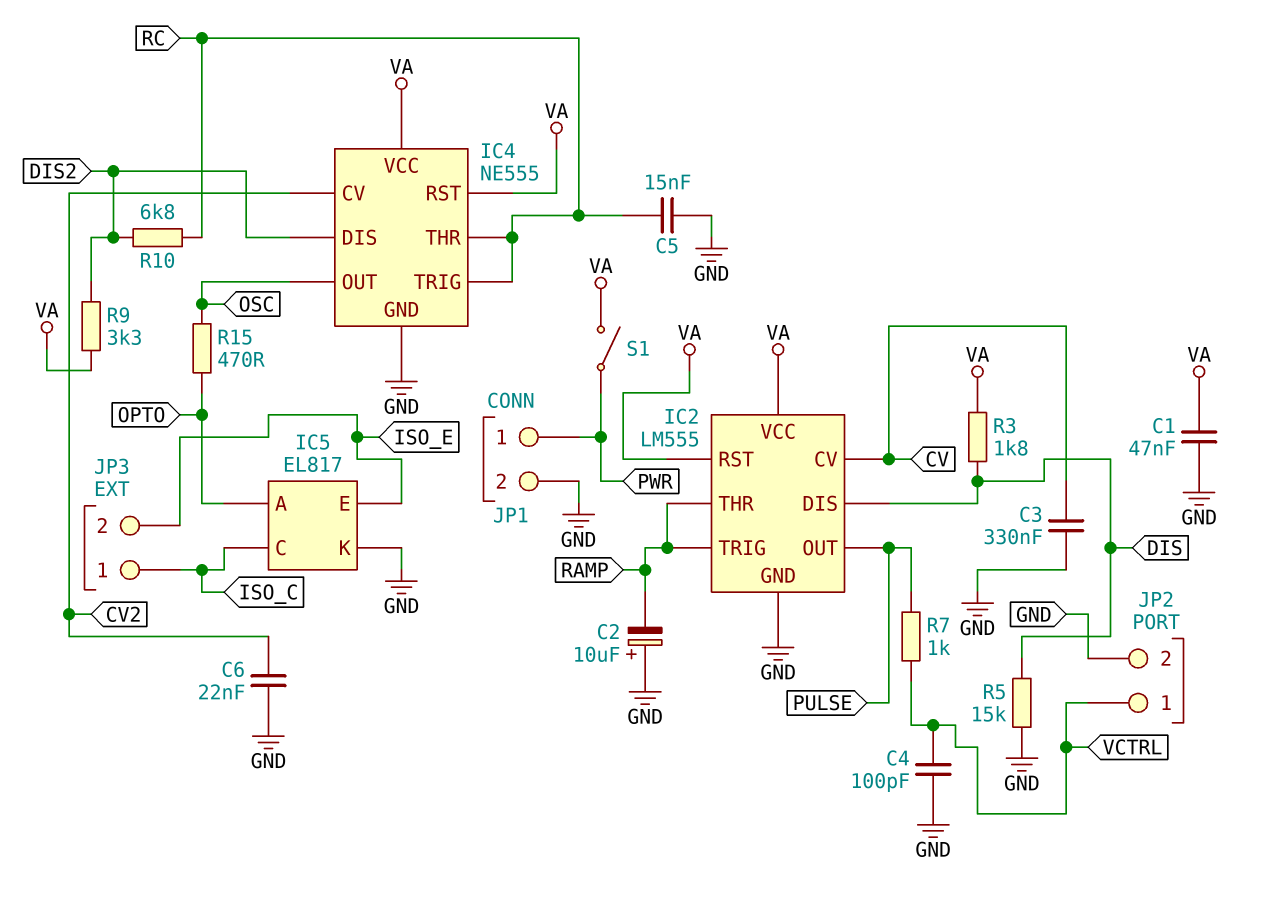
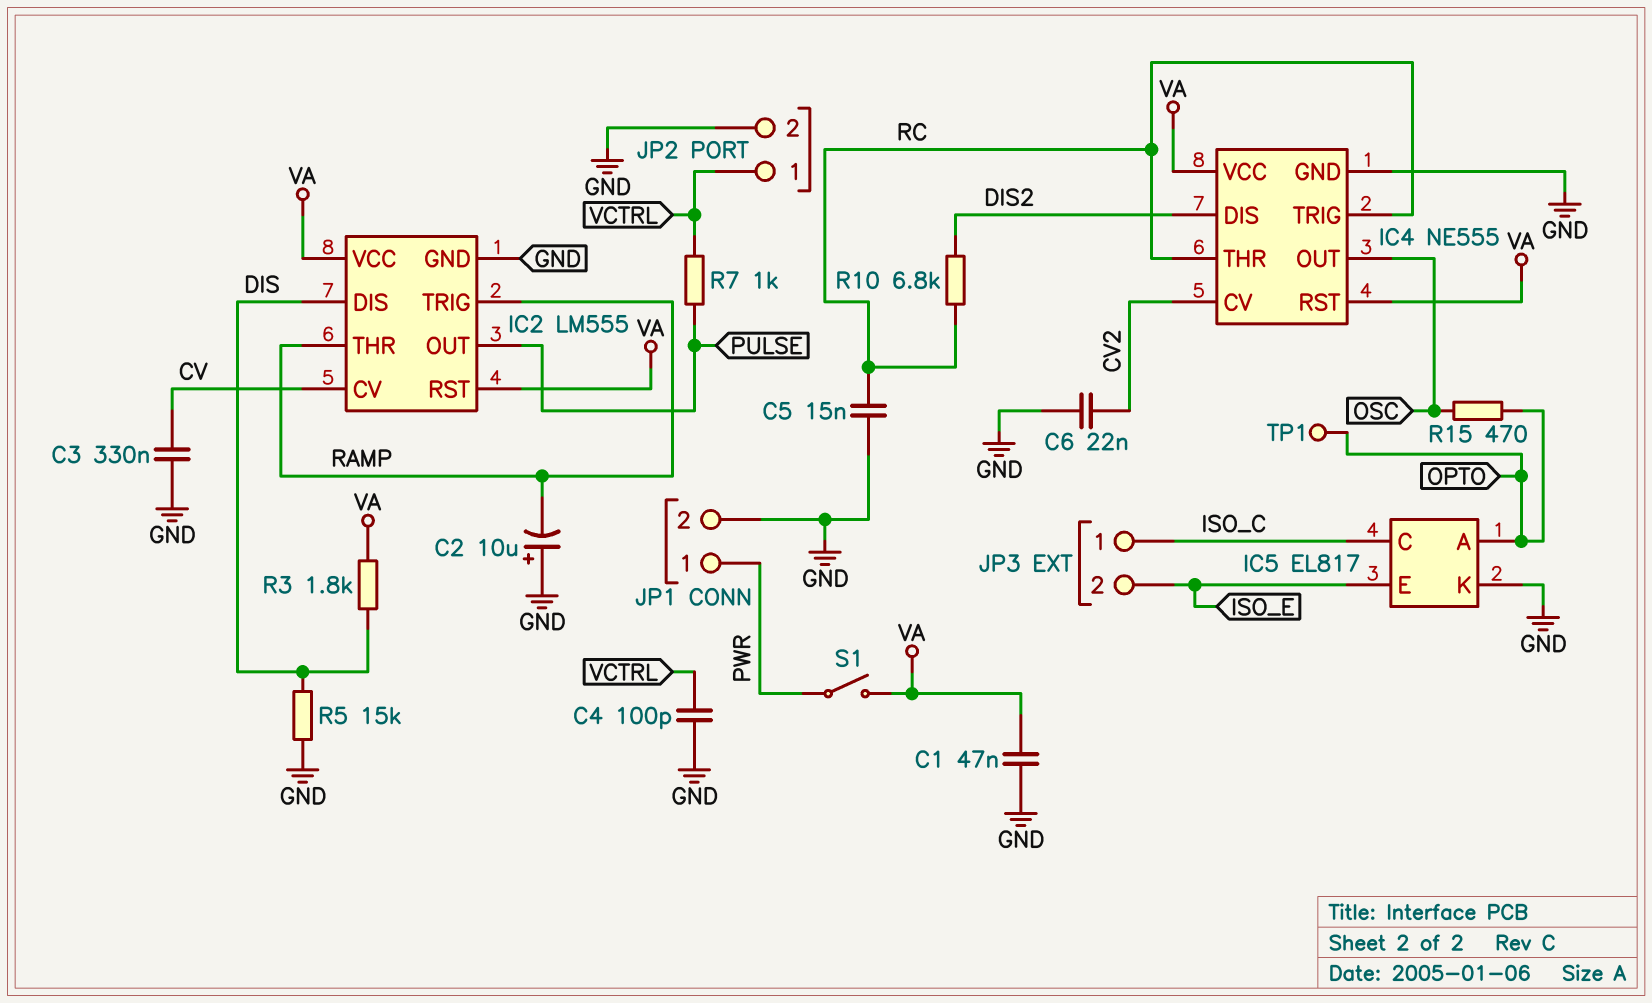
R9: 3.3k (DIS2, VA) -> none
TP1: none -> test point (OPTO)

